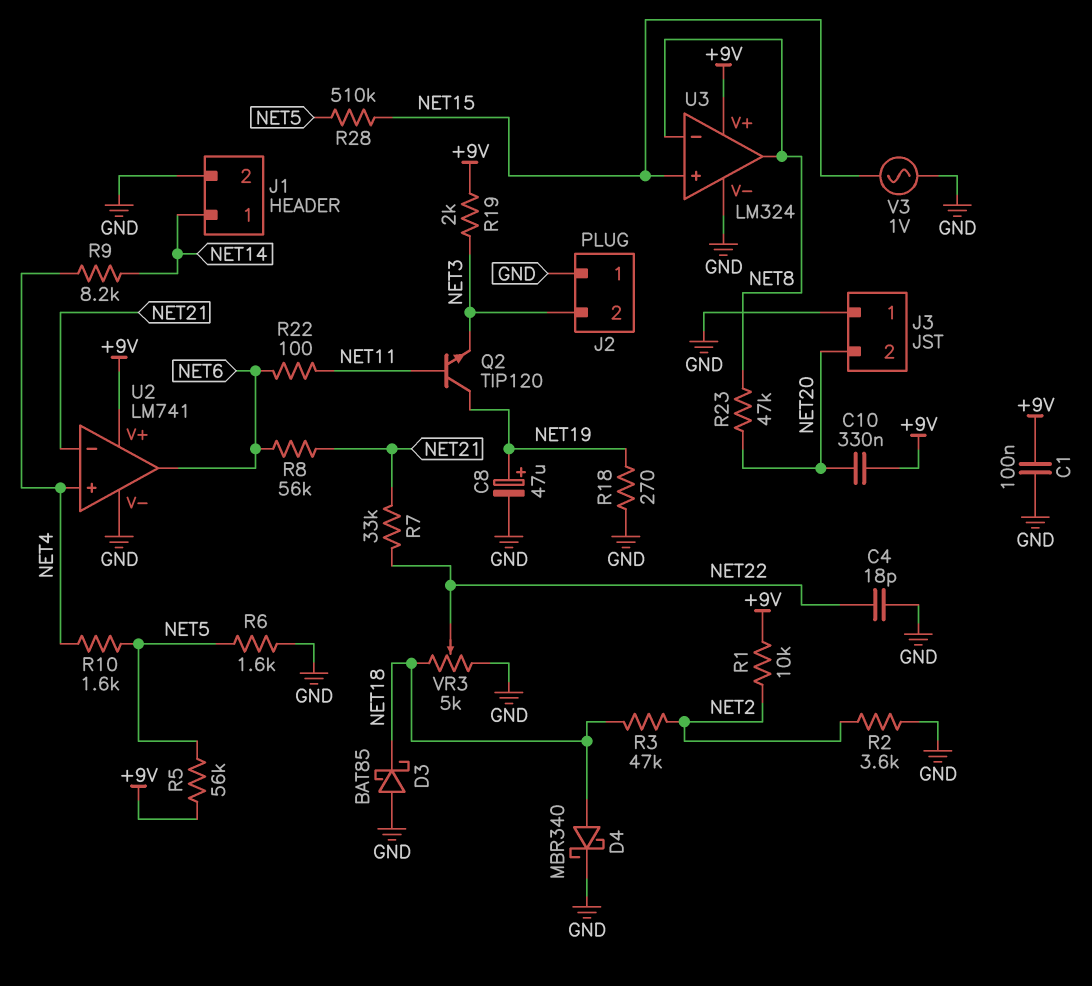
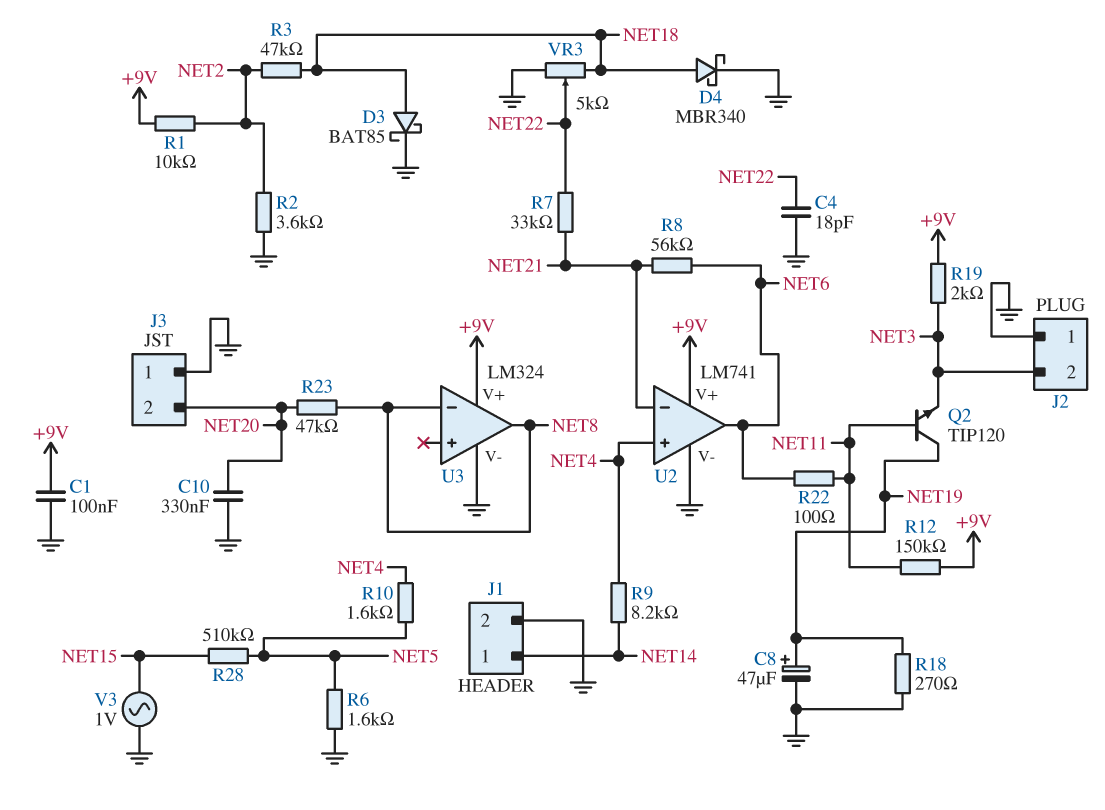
C10: 330nF (+9V, NET20) -> 330nF (GND, NET20)
D3: schottky BAT85 (A GND, K NET18) -> schottky BAT85 (A NET18, K GND)
R5: 56k (+9V, NET5) -> none
R12: none -> 150k (+9V, NET11)
U3 pin in+: NET15 -> none

